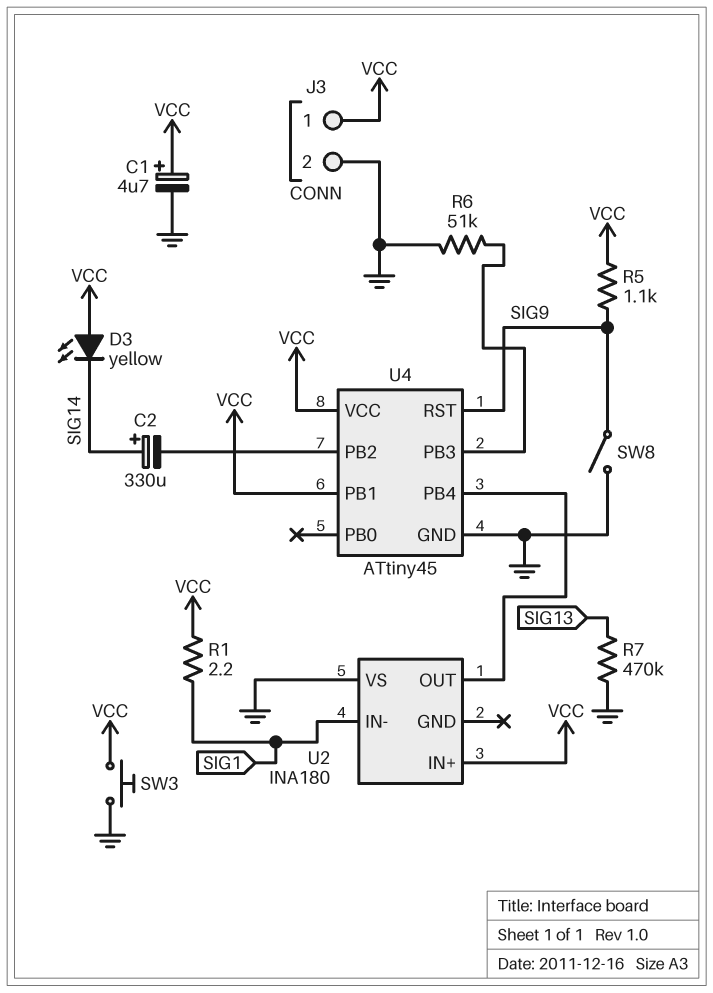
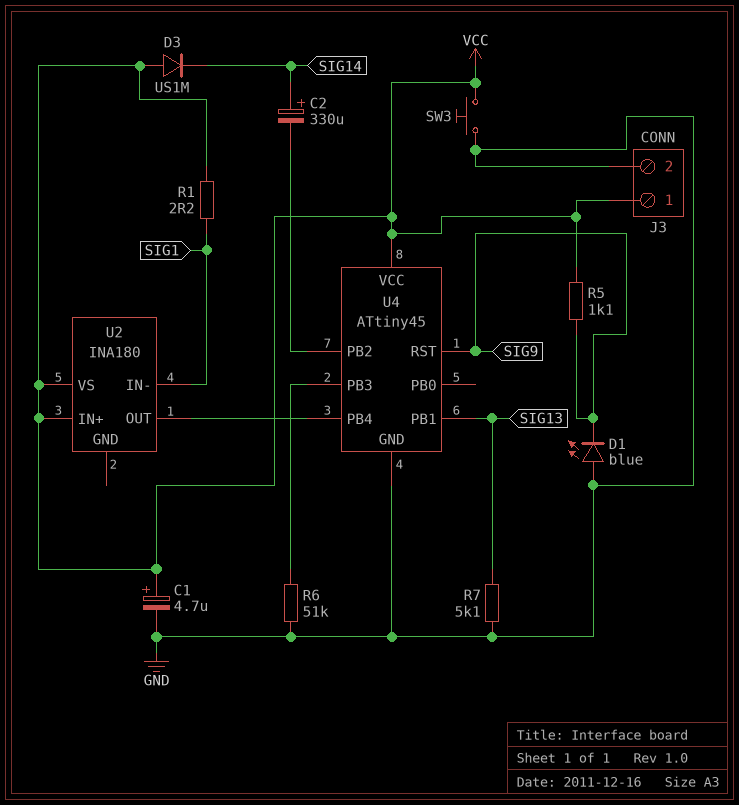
D1: none -> LED blue (A GND, K SIG9)
D3: LED yellow (A VCC, K SIG14) -> diode US1M (A VCC, K SIG14)
R7: 470k (GND, SIG13) -> 5.1k (GND, SIG13)
SW8: switch (GND, SIG9) -> none
U2 pin VS: GND -> VCC
U4 pin PB1: VCC -> SIG13

